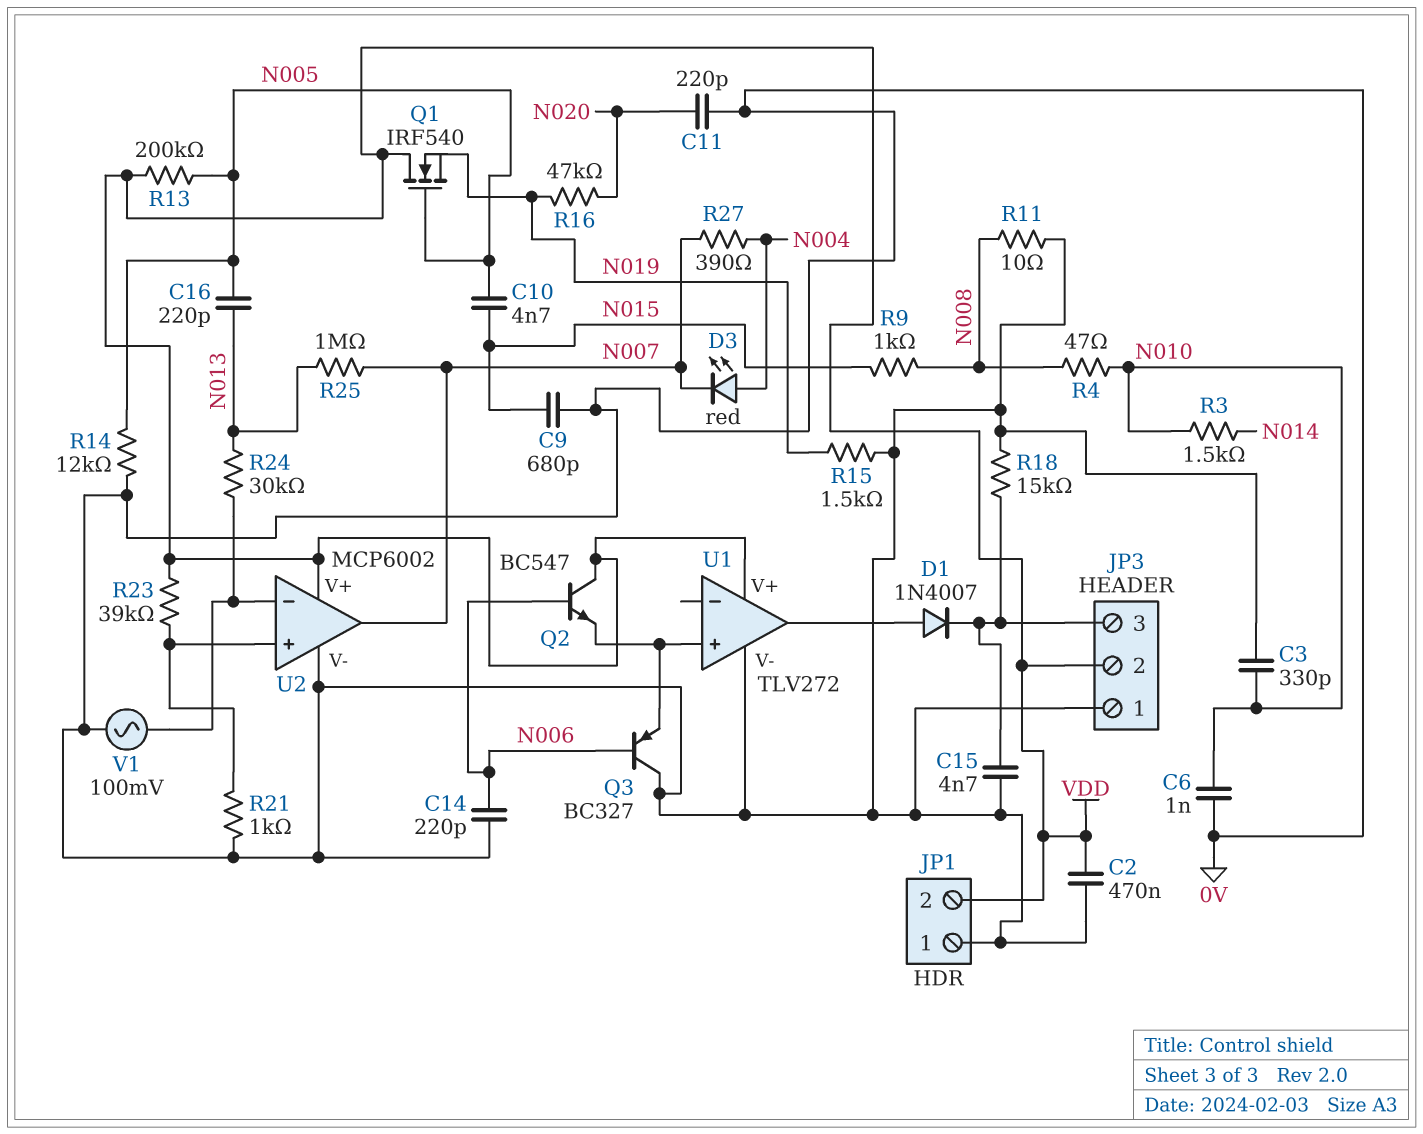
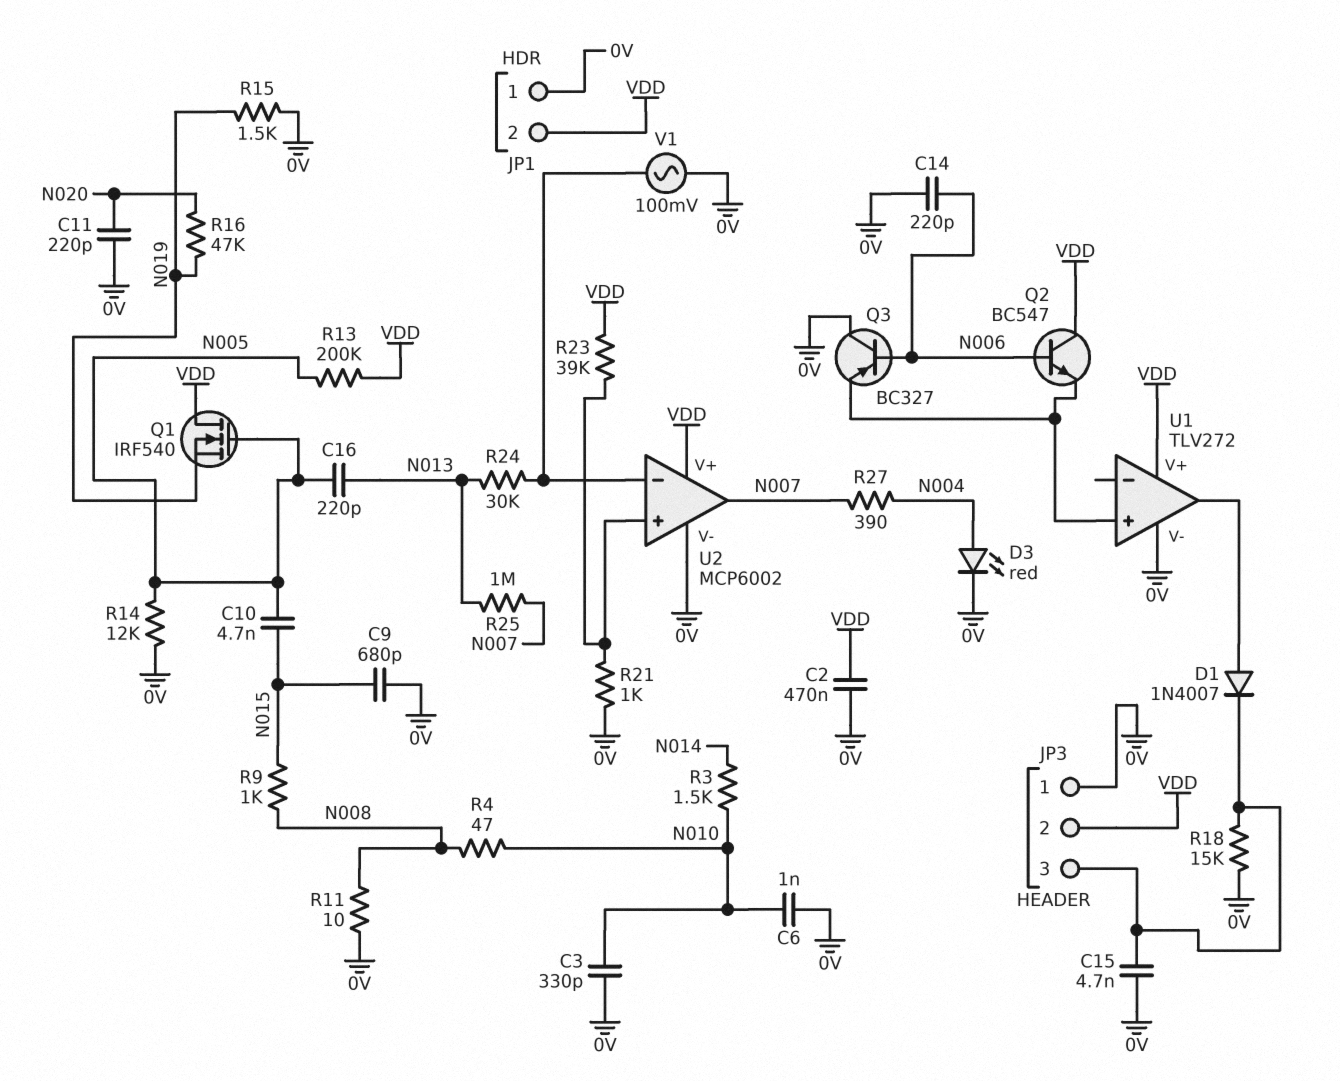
D3: LED red (A N004, K N007) -> LED red (A N004, K 0V)

